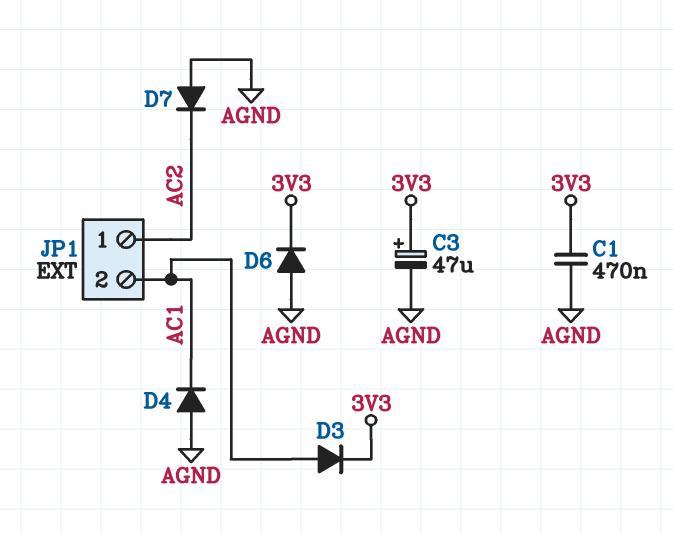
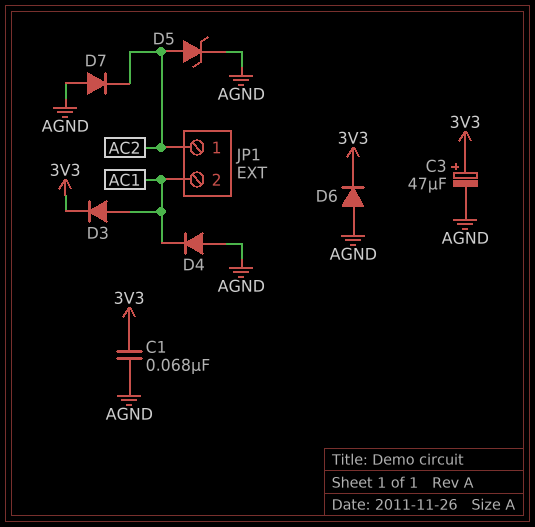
C1: 470nF (3V3, AGND) -> 68nF (3V3, AGND)
D5: none -> zener (A AC2, K AGND)

